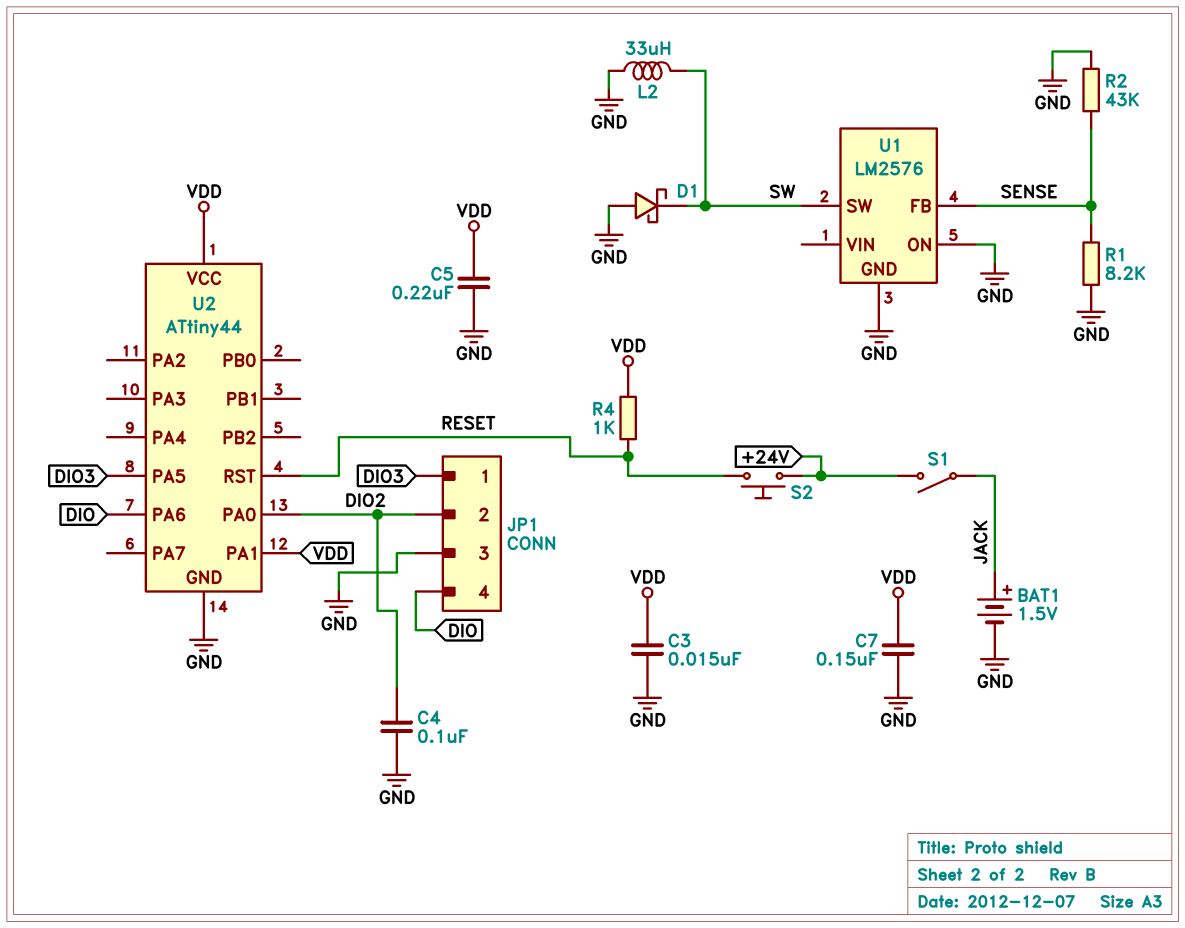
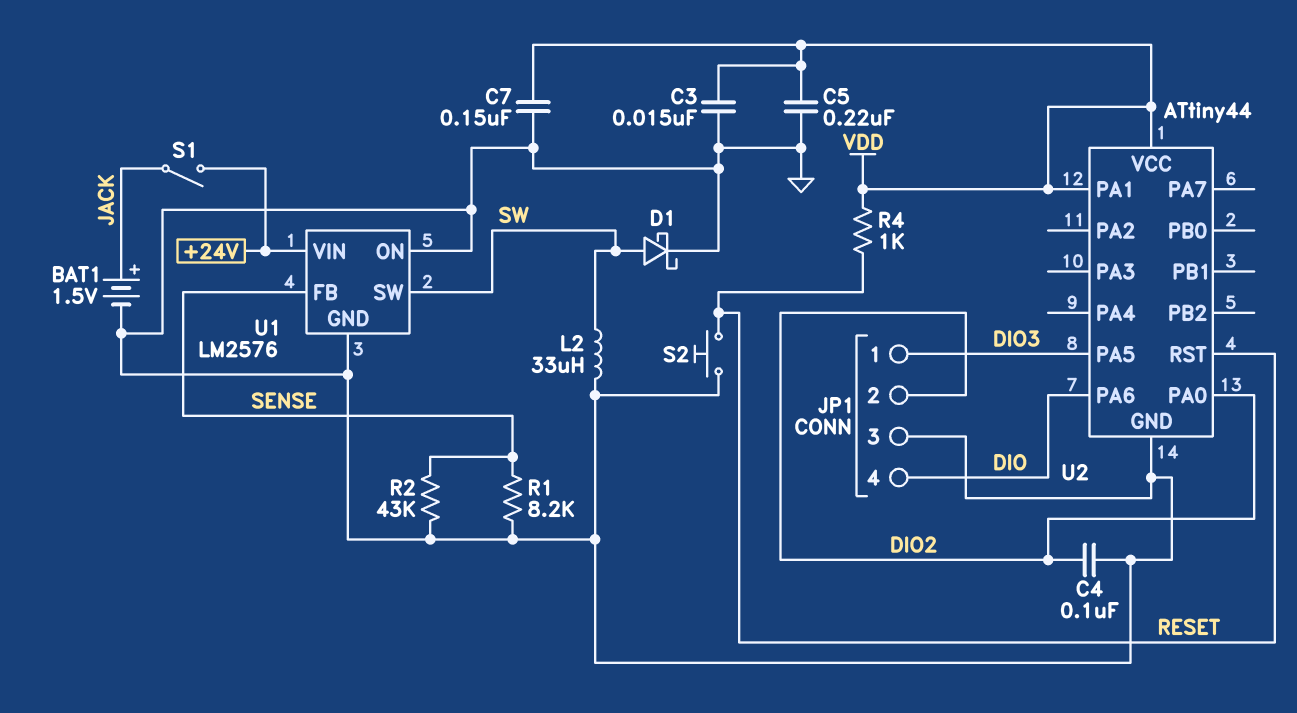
D1: schottky (A GND, K SW) -> schottky (A SW, K GND)
S2: button (+24V, RESET) -> button (GND, RESET)
U1 pin VIN: none -> +24V

